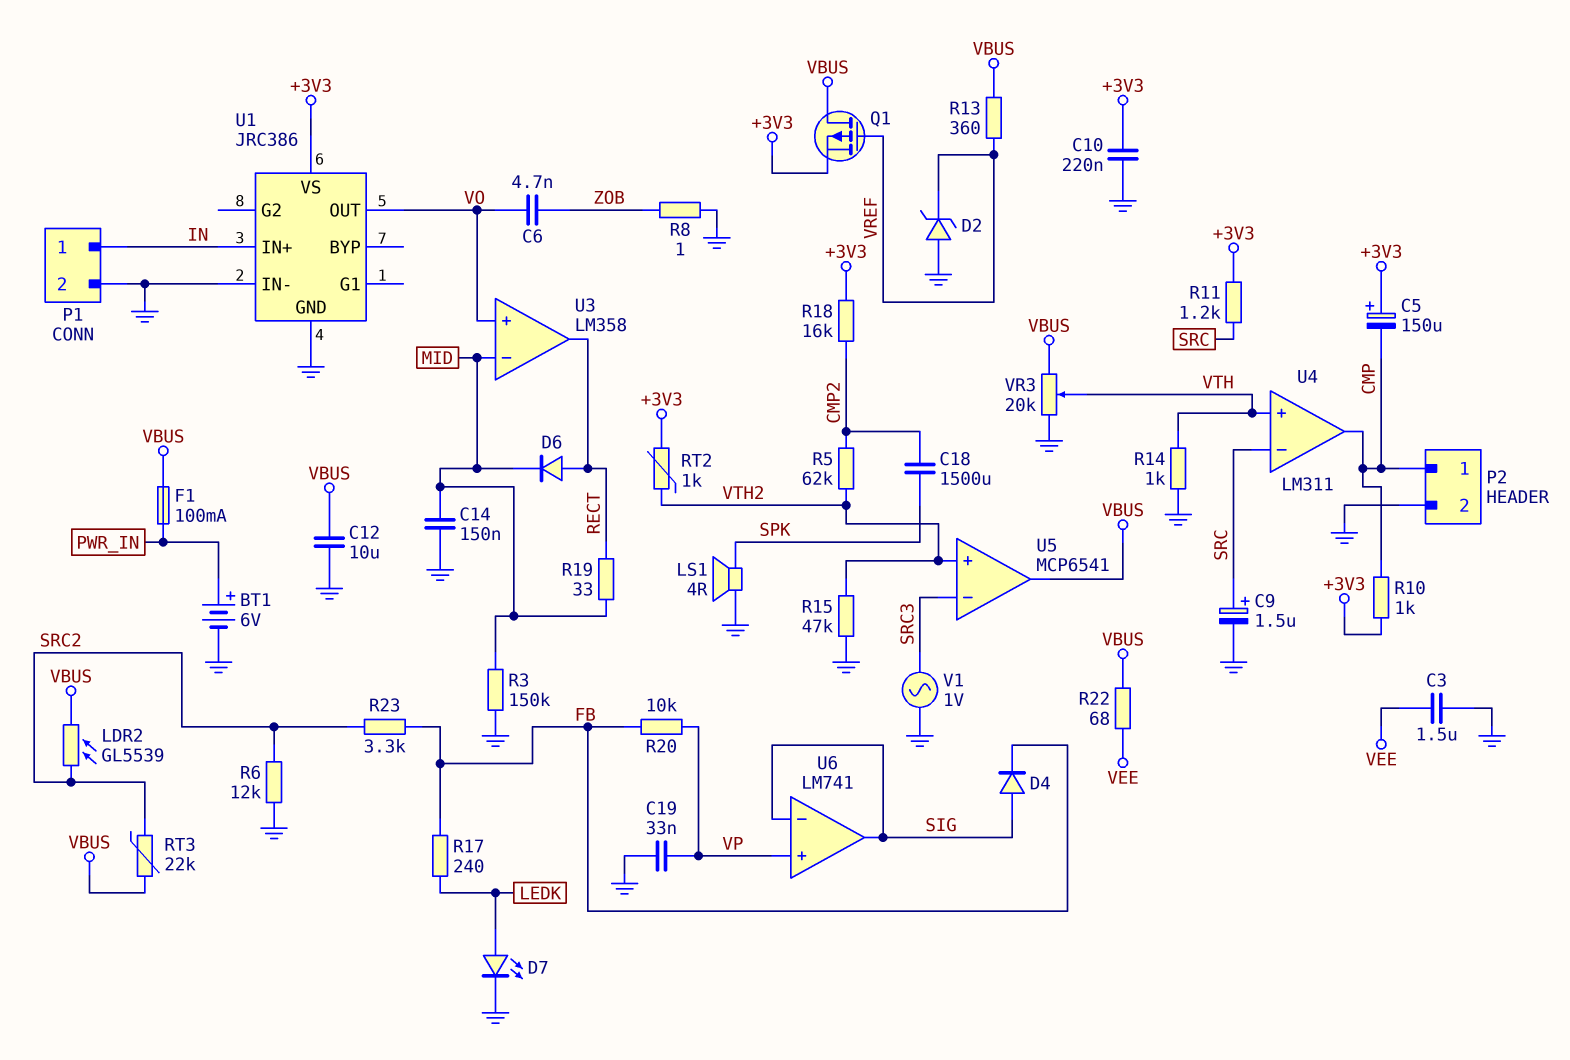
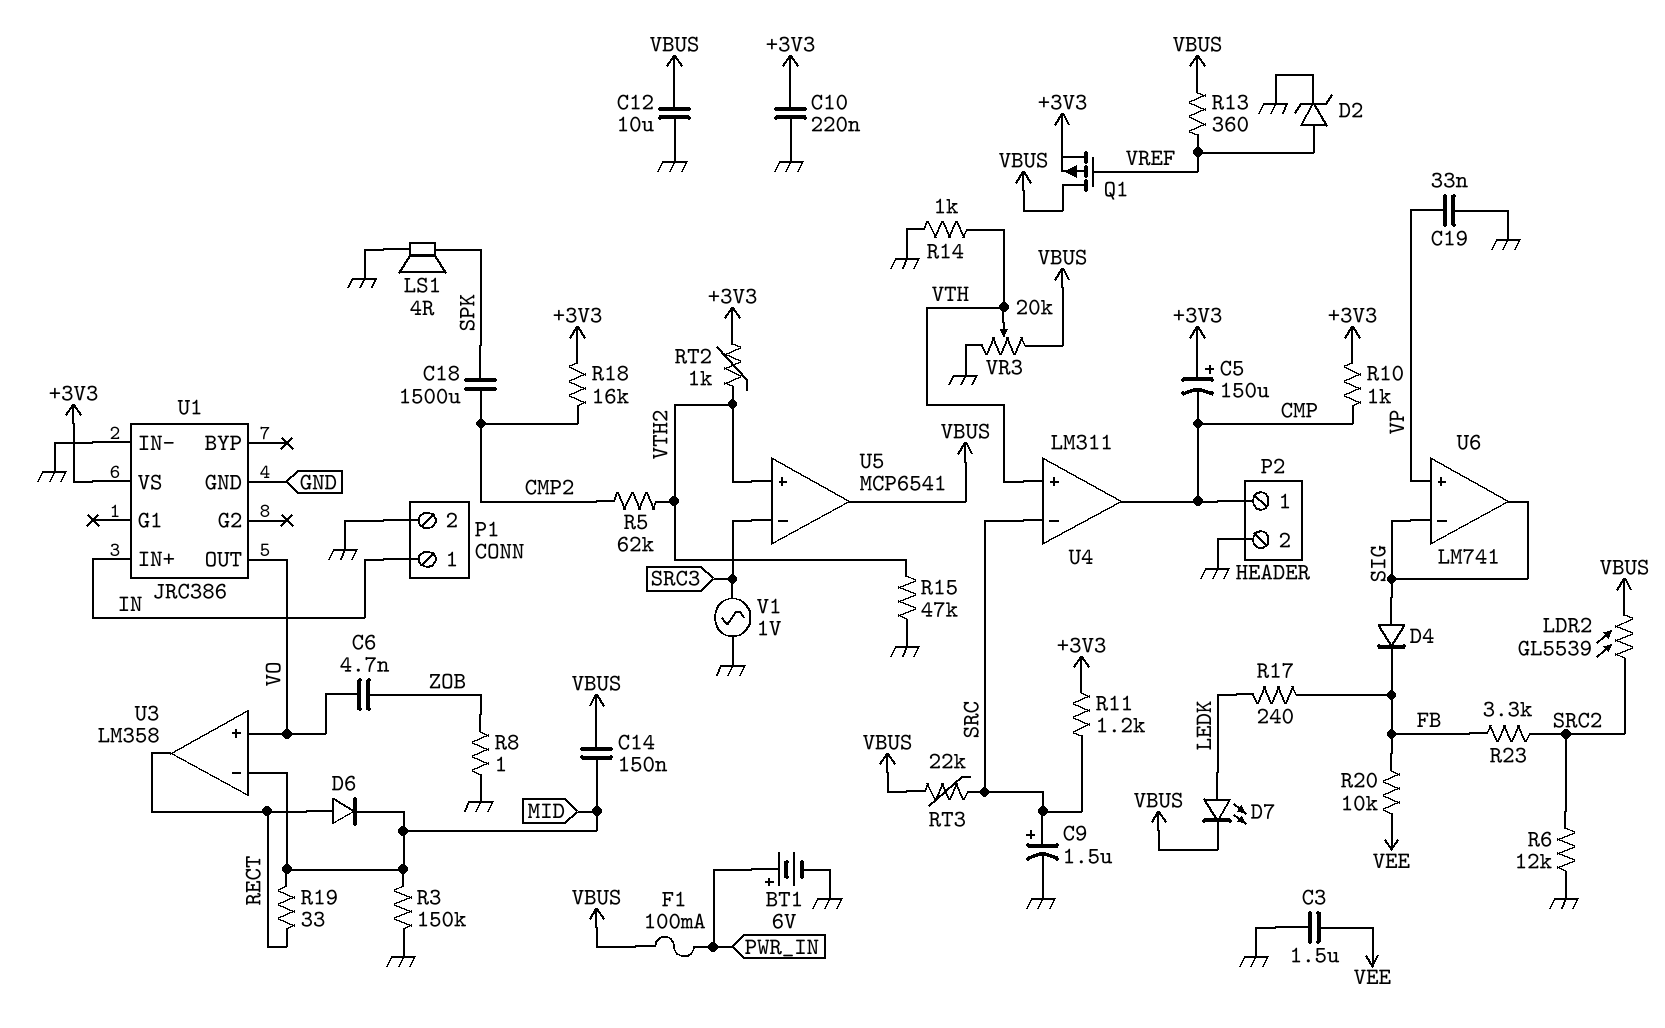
C14: 150nF (GND, MID) -> 150nF (MID, VBUS)
D2: zener (A GND, K VREF) -> zener (A VREF, K GND)
D7: LED (A LEDK, K GND) -> LED (A LEDK, K VBUS)
R20: 10k (FB, VP) -> 10k (FB, VEE)
R22: 68 (VBUS, VEE) -> none
RT3: 22k (SRC2, VBUS) -> 22k (SRC, VBUS)

